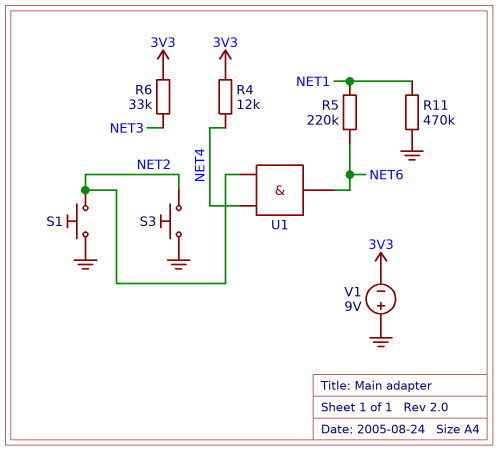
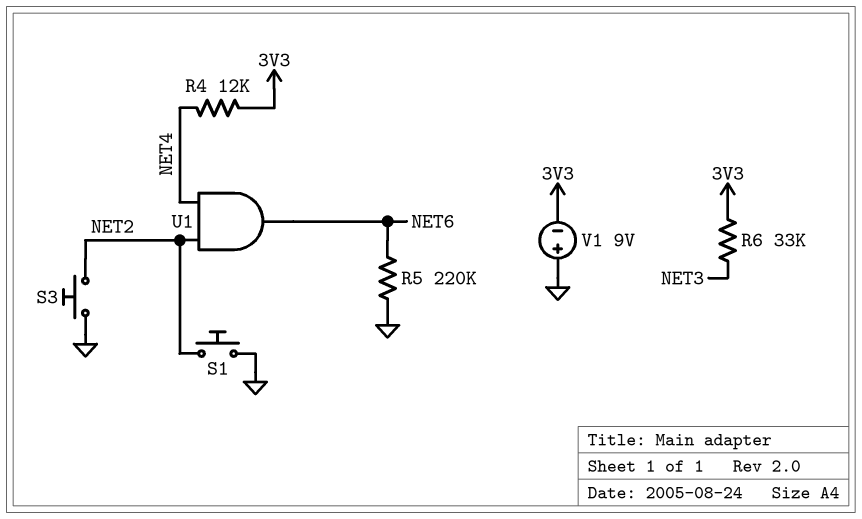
R5: 220k (NET1, NET6) -> 220k (GND, NET6)
R11: 470k (GND, NET1) -> none

